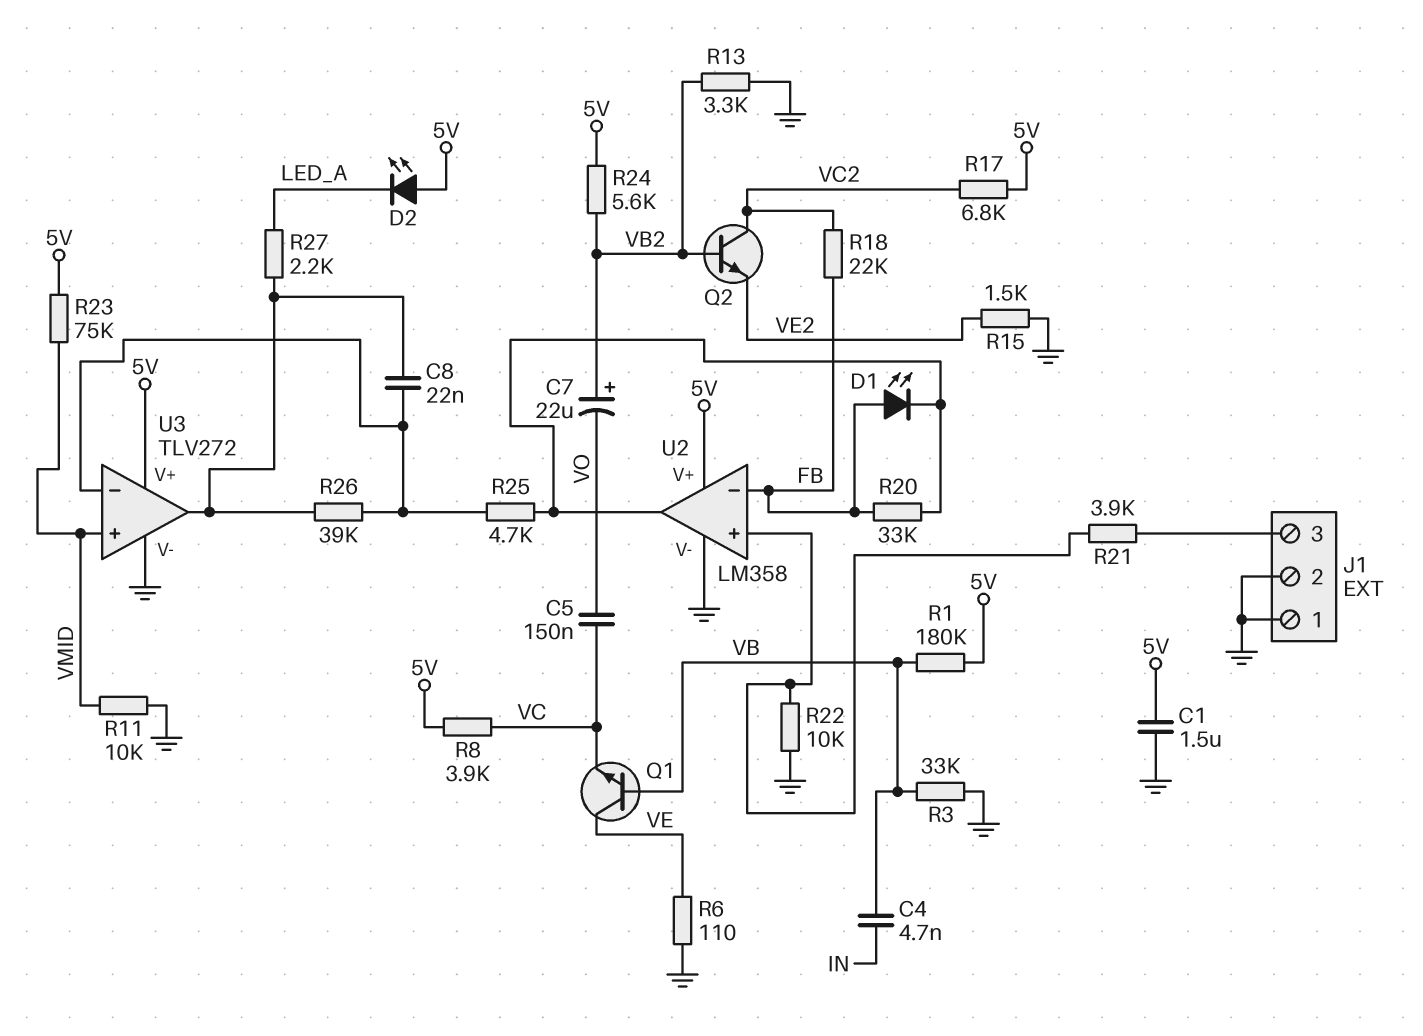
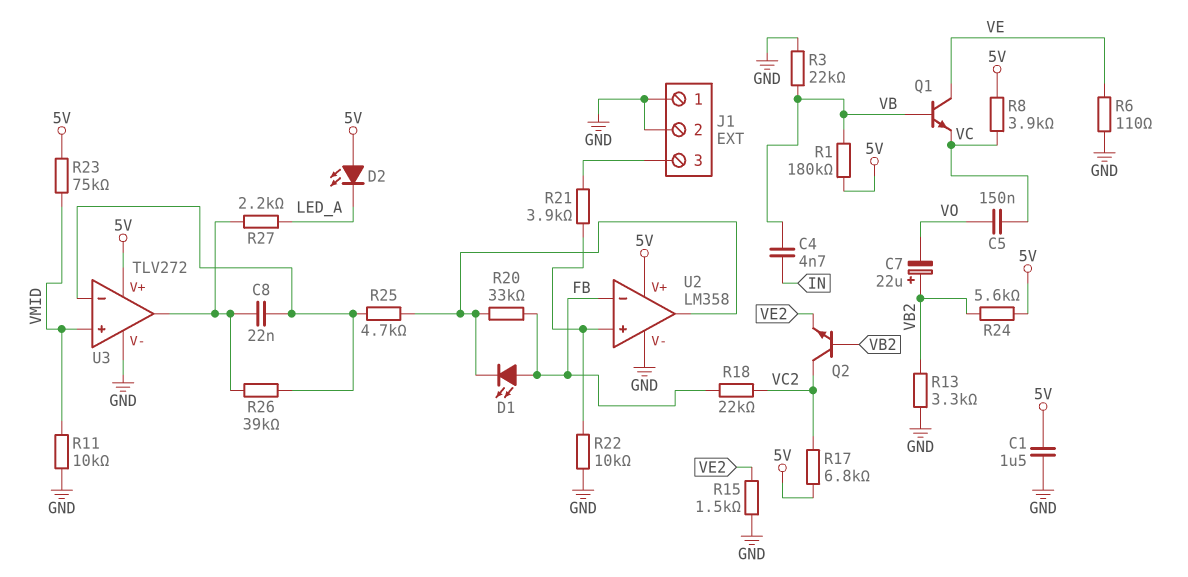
R3: 33k (GND, VB) -> 22k (GND, VB)

